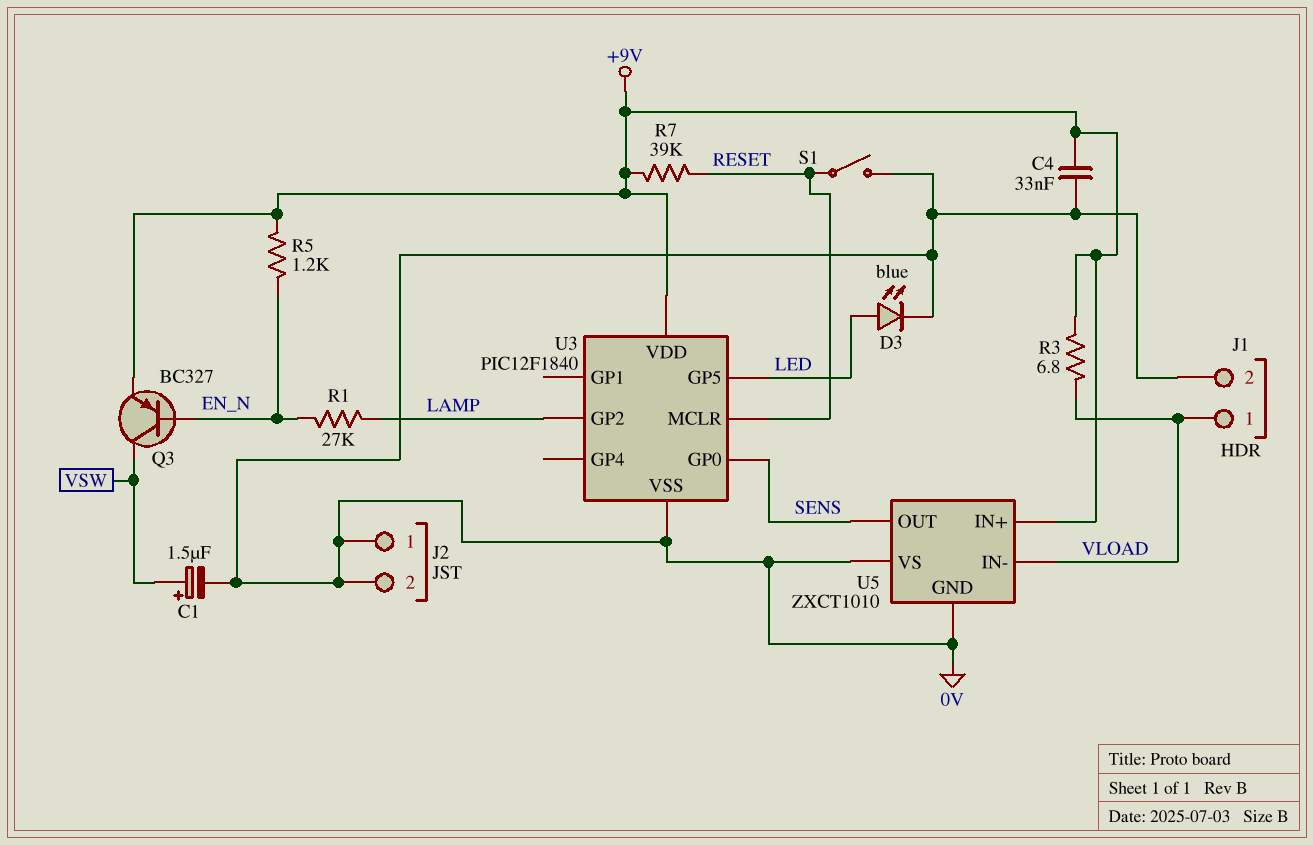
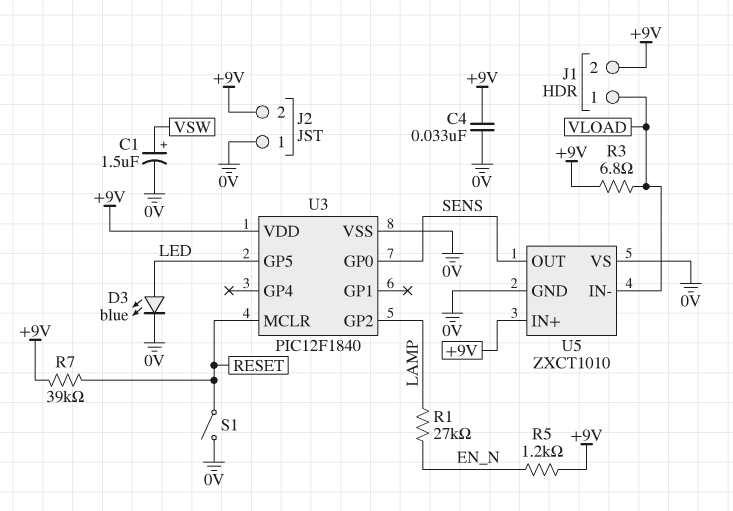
J1 pin 2: 0V -> +9V
J2 pin 2: 0V -> +9V
Q3: PNP BC327 (B EN_N, C VSW, E +9V) -> none

